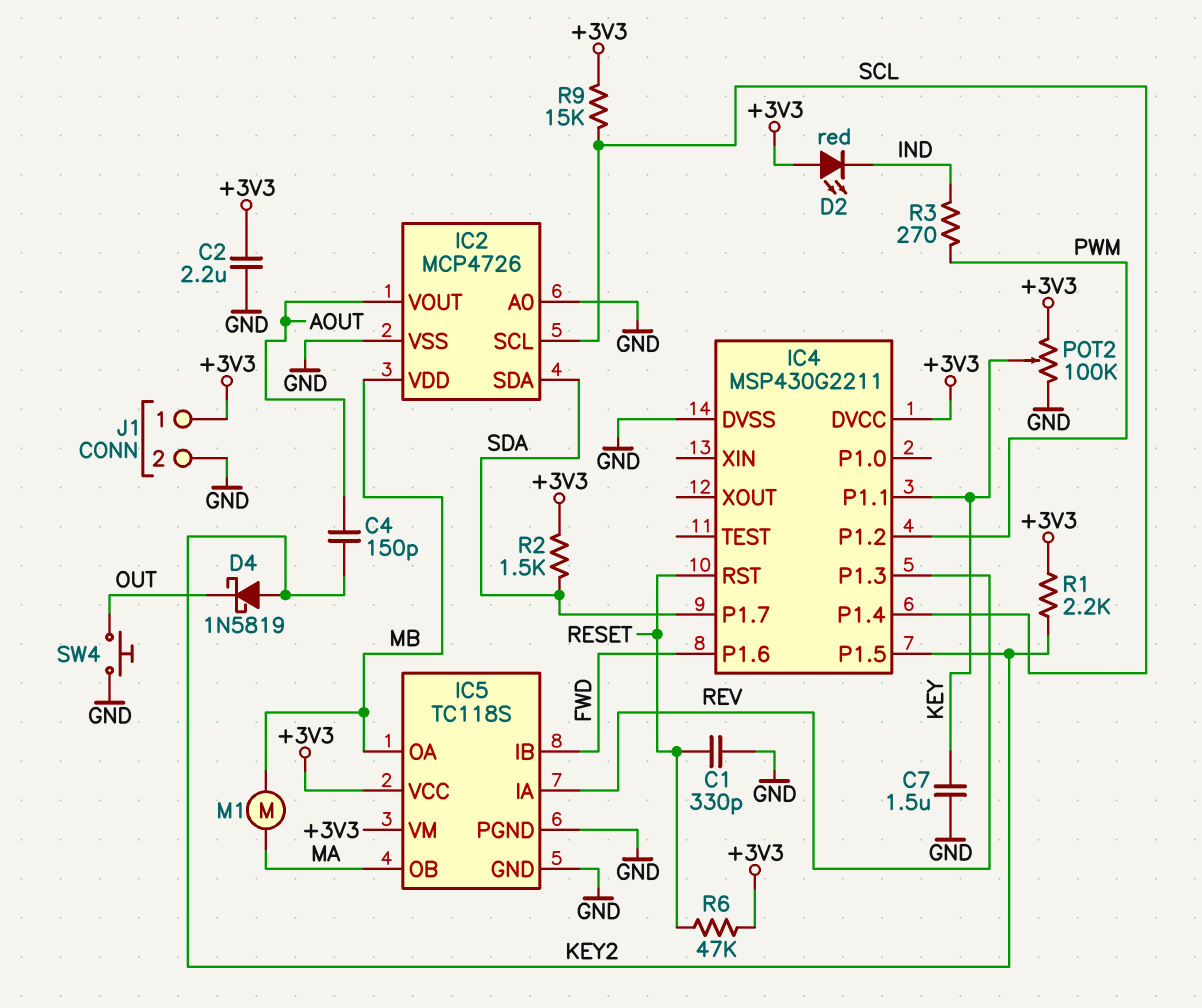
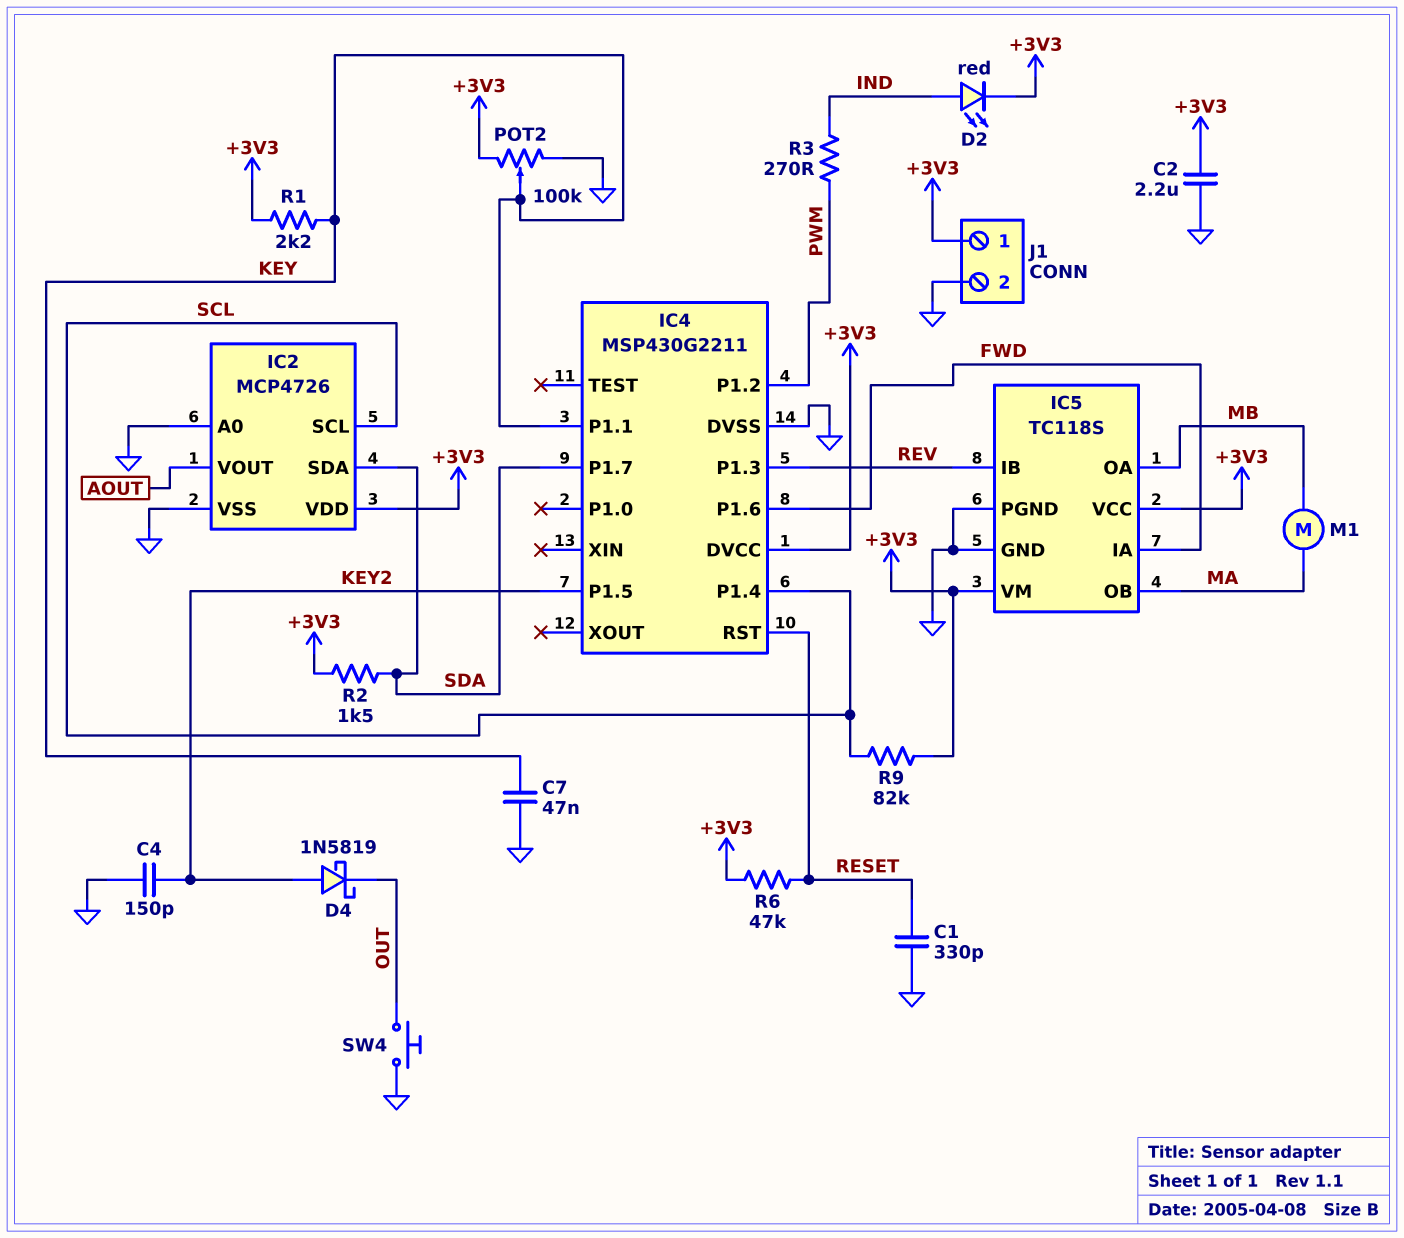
C4: 150pF (AOUT, KEY2) -> 150pF (GND, KEY2)
C7: 1.5uF (GND, KEY) -> 47nF (GND, KEY)
D2: LED red (A +3V3, K IND) -> LED red (A IND, K +3V3)
IC2 pin VDD: MB -> +3V3
IC5 pin IA: REV -> FWD
IC5 pin IB: FWD -> REV
R1: 2.2k (+3V3, KEY2) -> 2.2k (+3V3, KEY)
R9: 15k (+3V3, SCL) -> 82k (+3V3, SCL)

